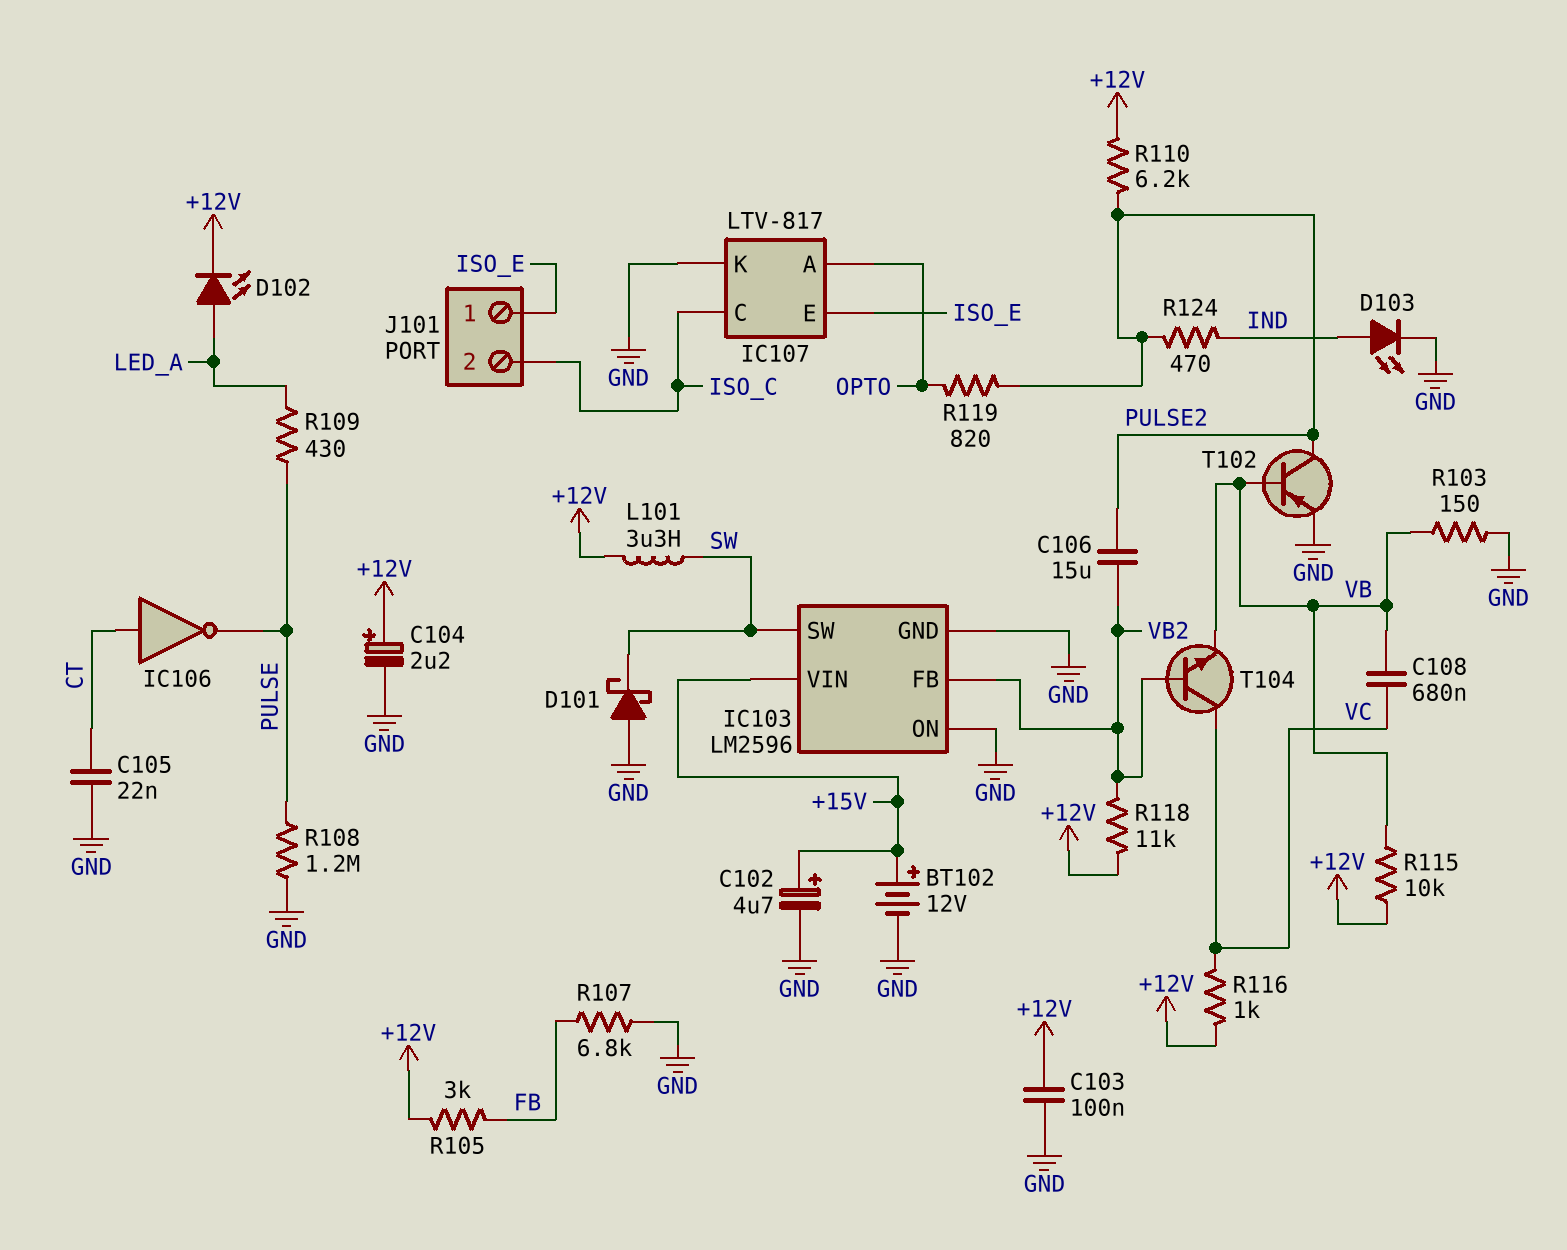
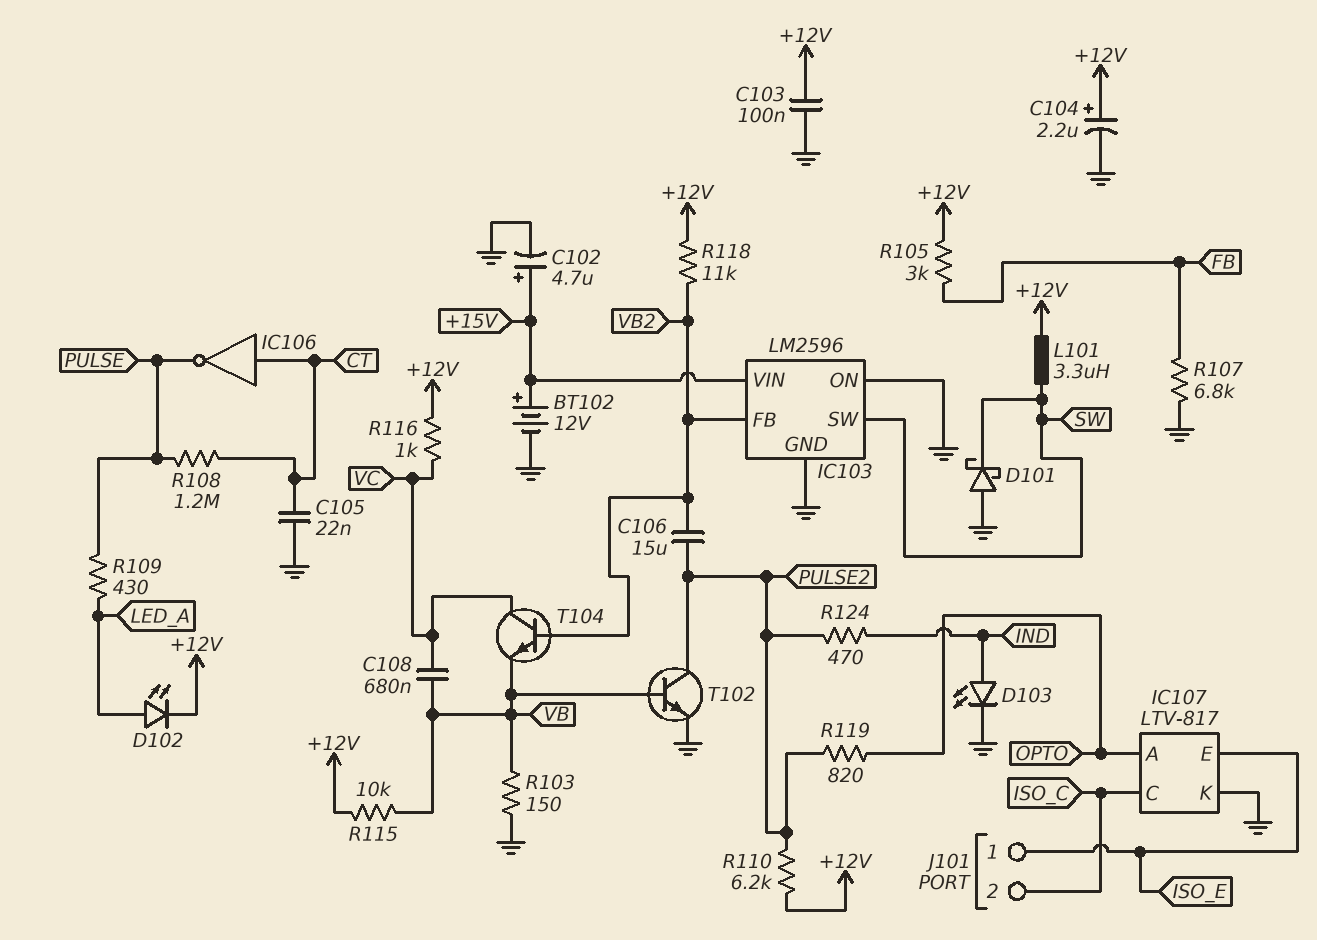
R108: 1.2M (GND, PULSE) -> 1.2M (CT, PULSE)
T102: PNP (B VB, C PULSE2, E GND) -> NPN (B VB, C PULSE2, E GND)

